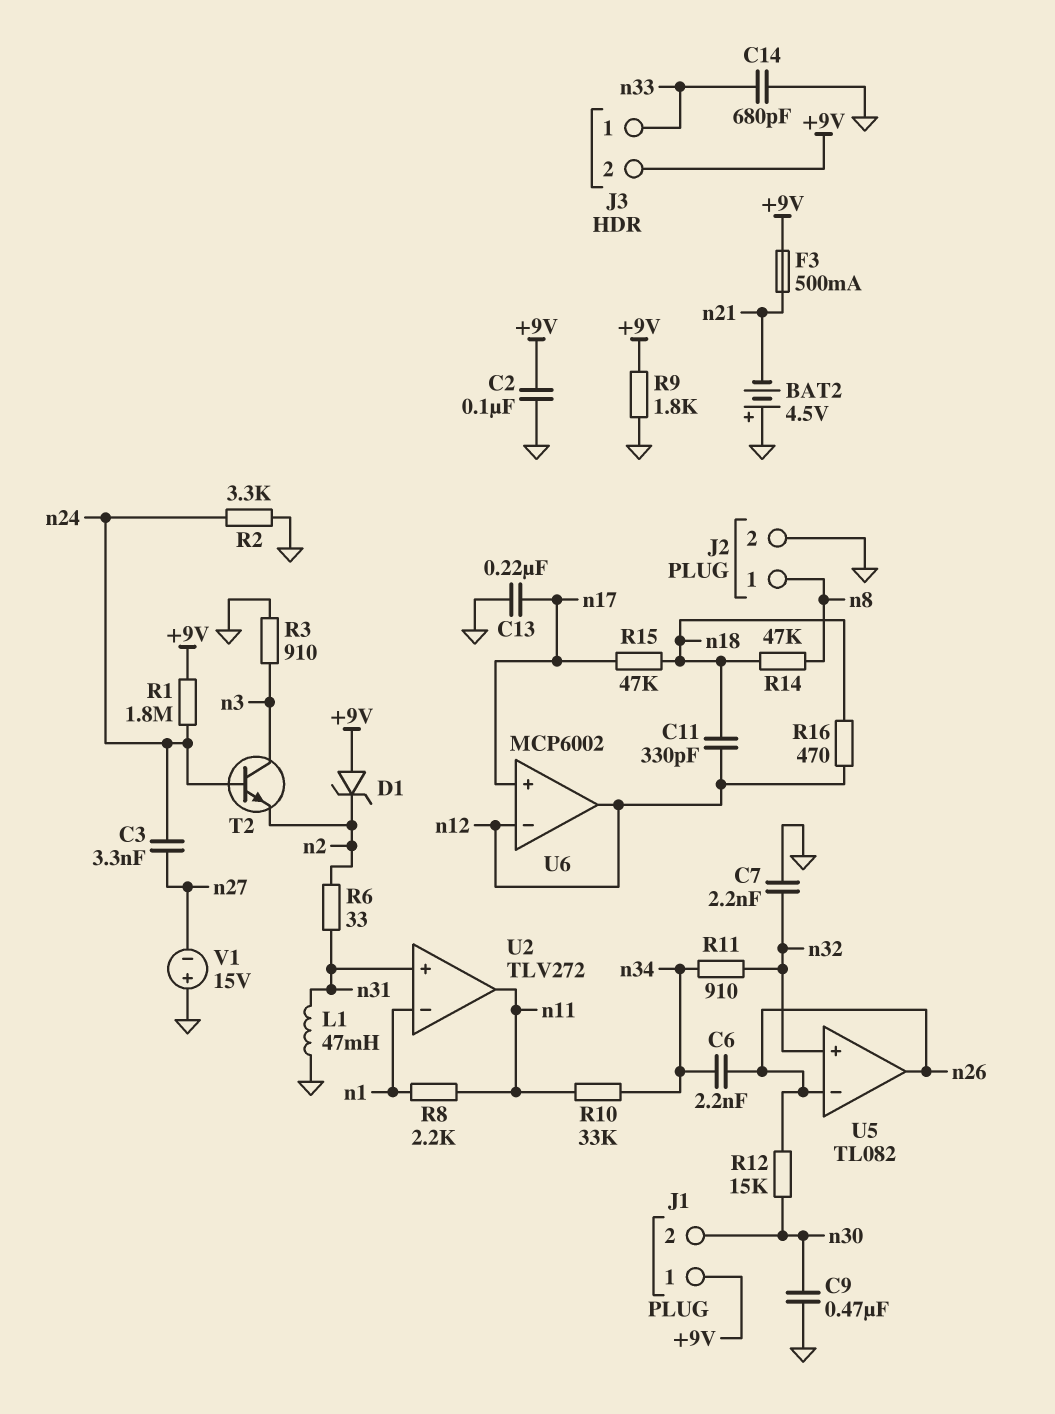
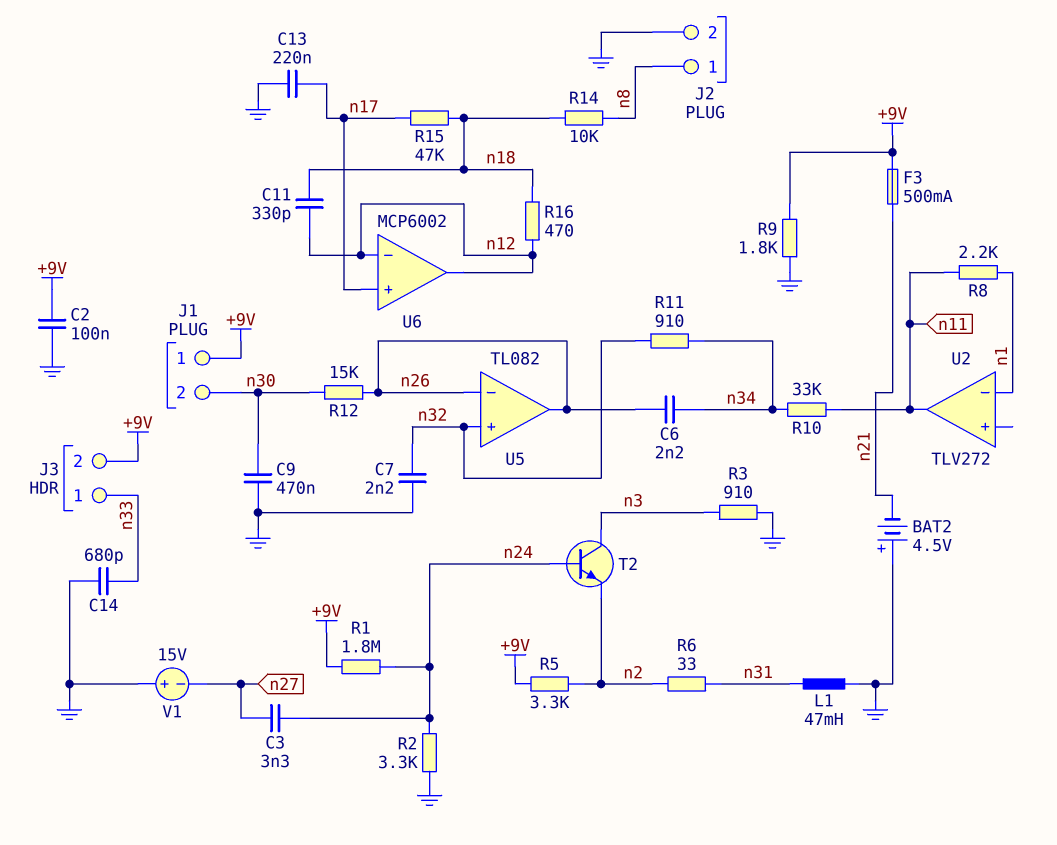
D1: zener (A +9V, K n2) -> none
R5: none -> 3.3k (+9V, n2)
R14: 47k (n8, n18) -> 10k (n8, n18)
U2 pin in+: n31 -> none

